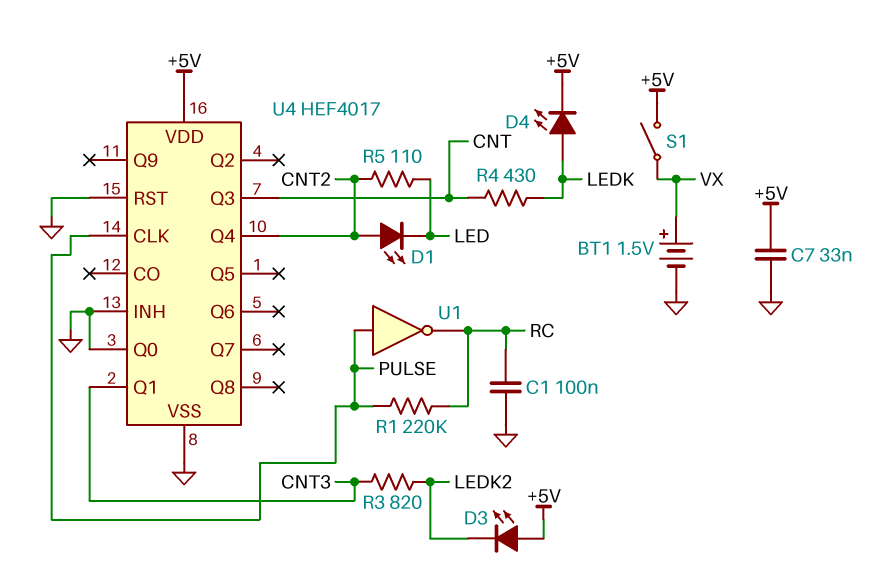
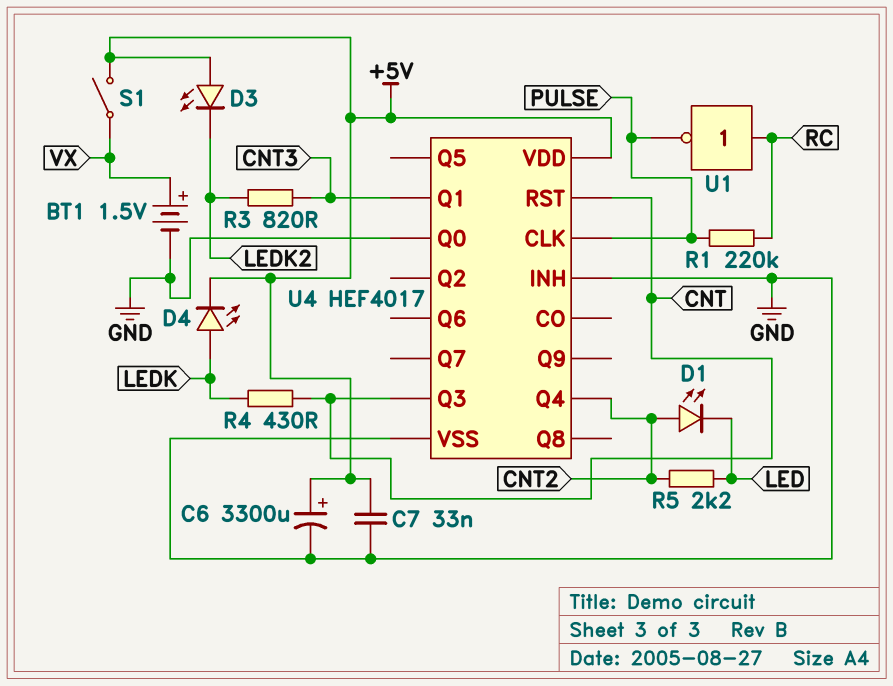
C1: 100nF (GND, RC) -> none
C6: none -> 3300uF (plus +5V, minus GND)
R5: 110 (CNT2, LED) -> 2.2k (CNT2, LED)
U1: NOT (in PULSE, out RC) -> NOT (in RC, out PULSE)
U4 pin RST: GND -> CNT

